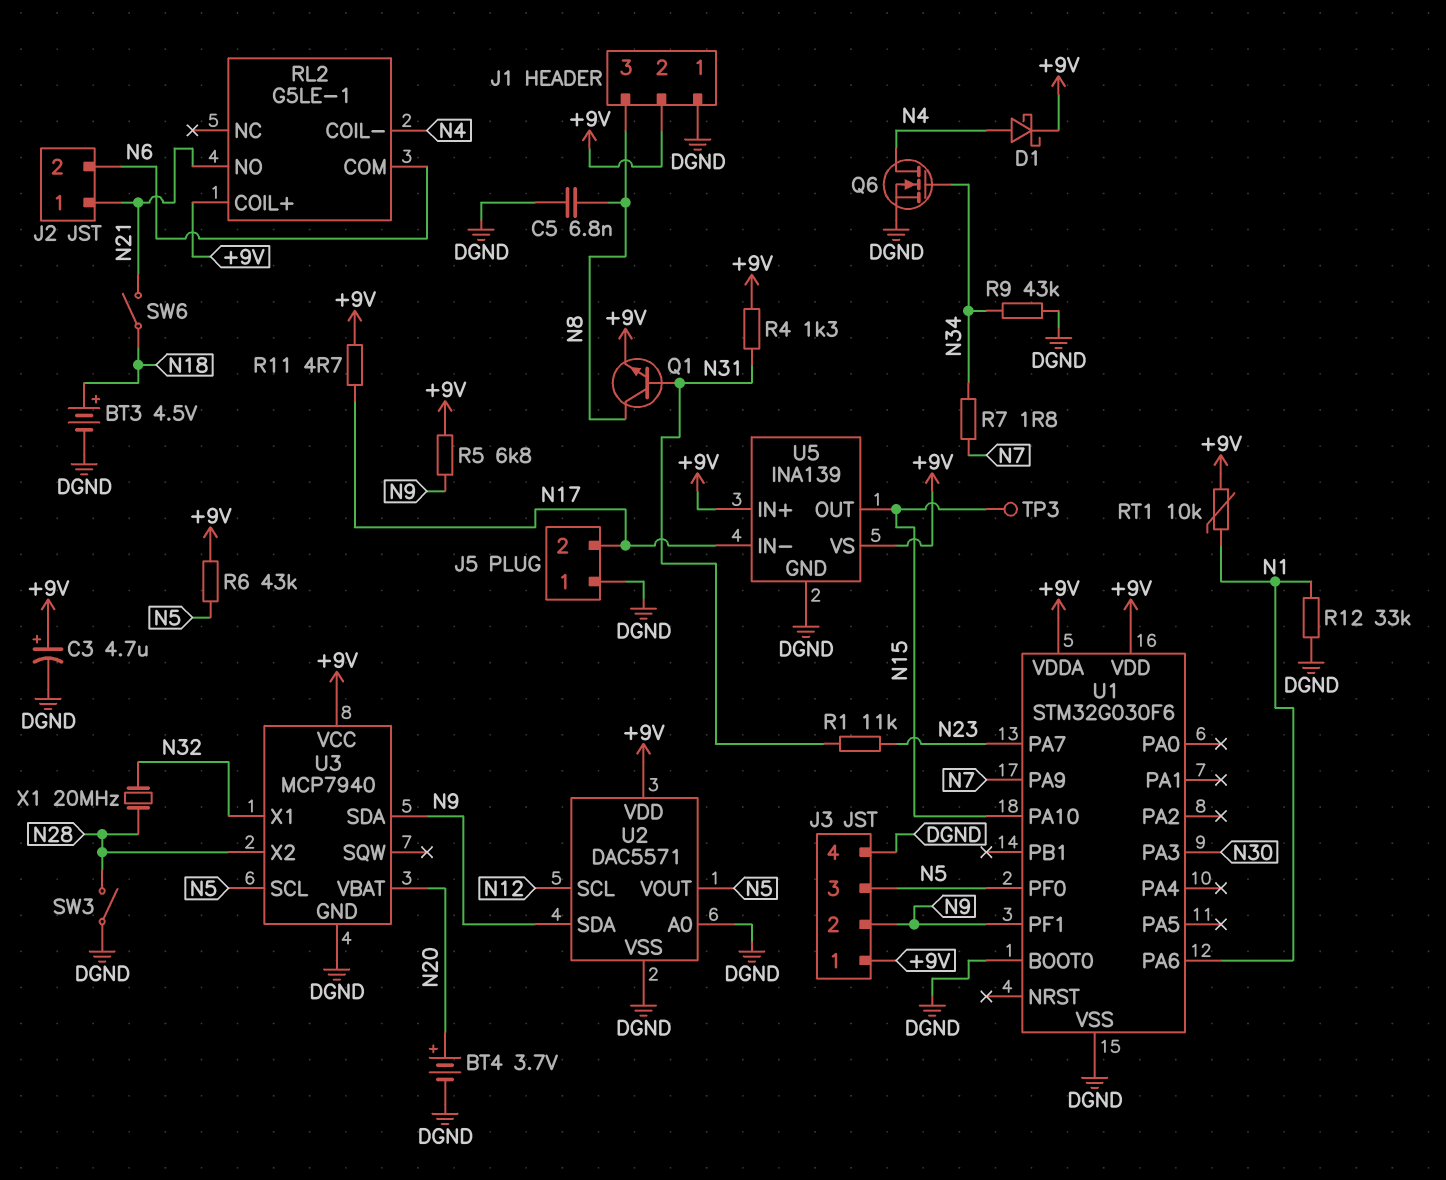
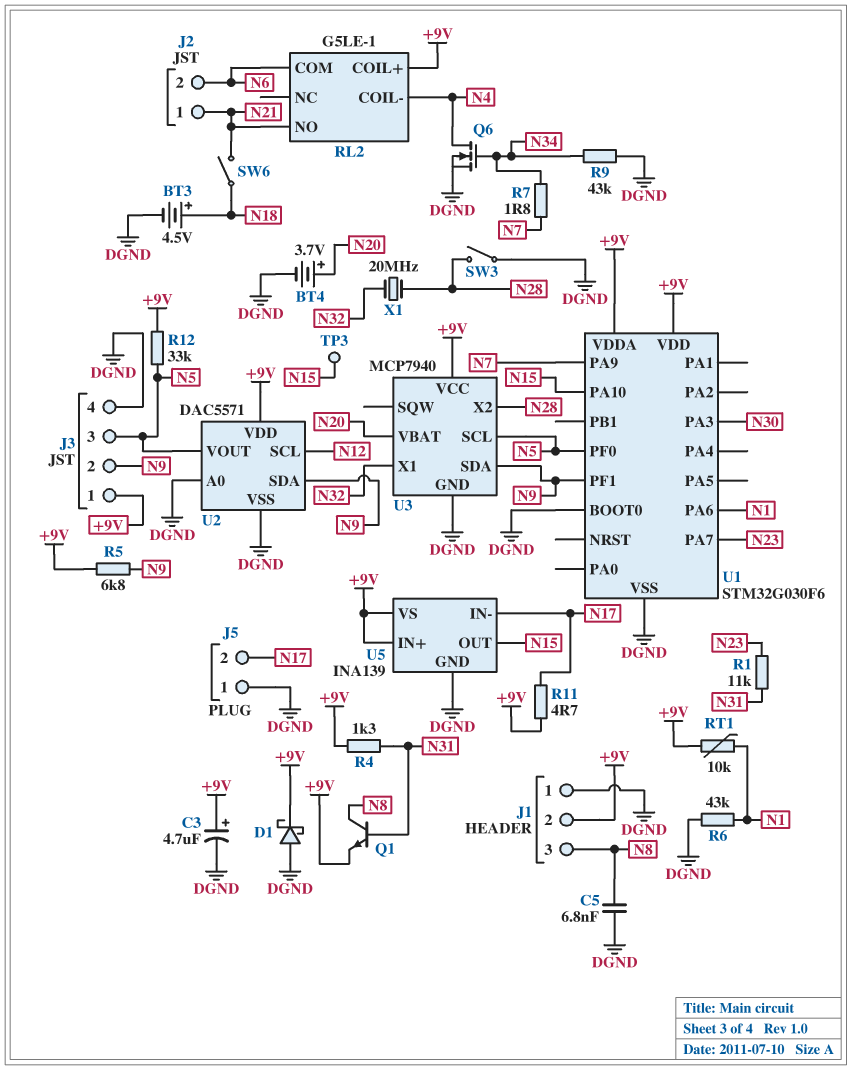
D1: schottky (A N4, K +9V) -> schottky (A DGND, K +9V)
R6: 43k (+9V, N5) -> 43k (DGND, N1)
R12: 33k (DGND, N1) -> 33k (+9V, N5)

